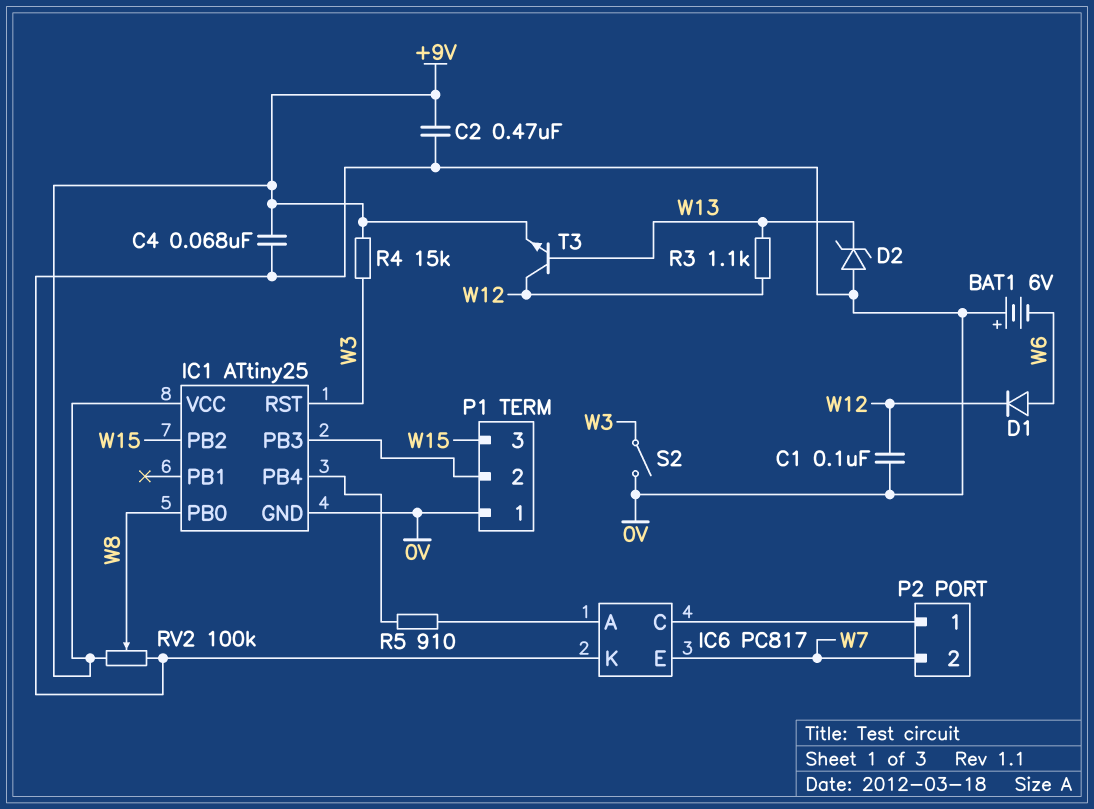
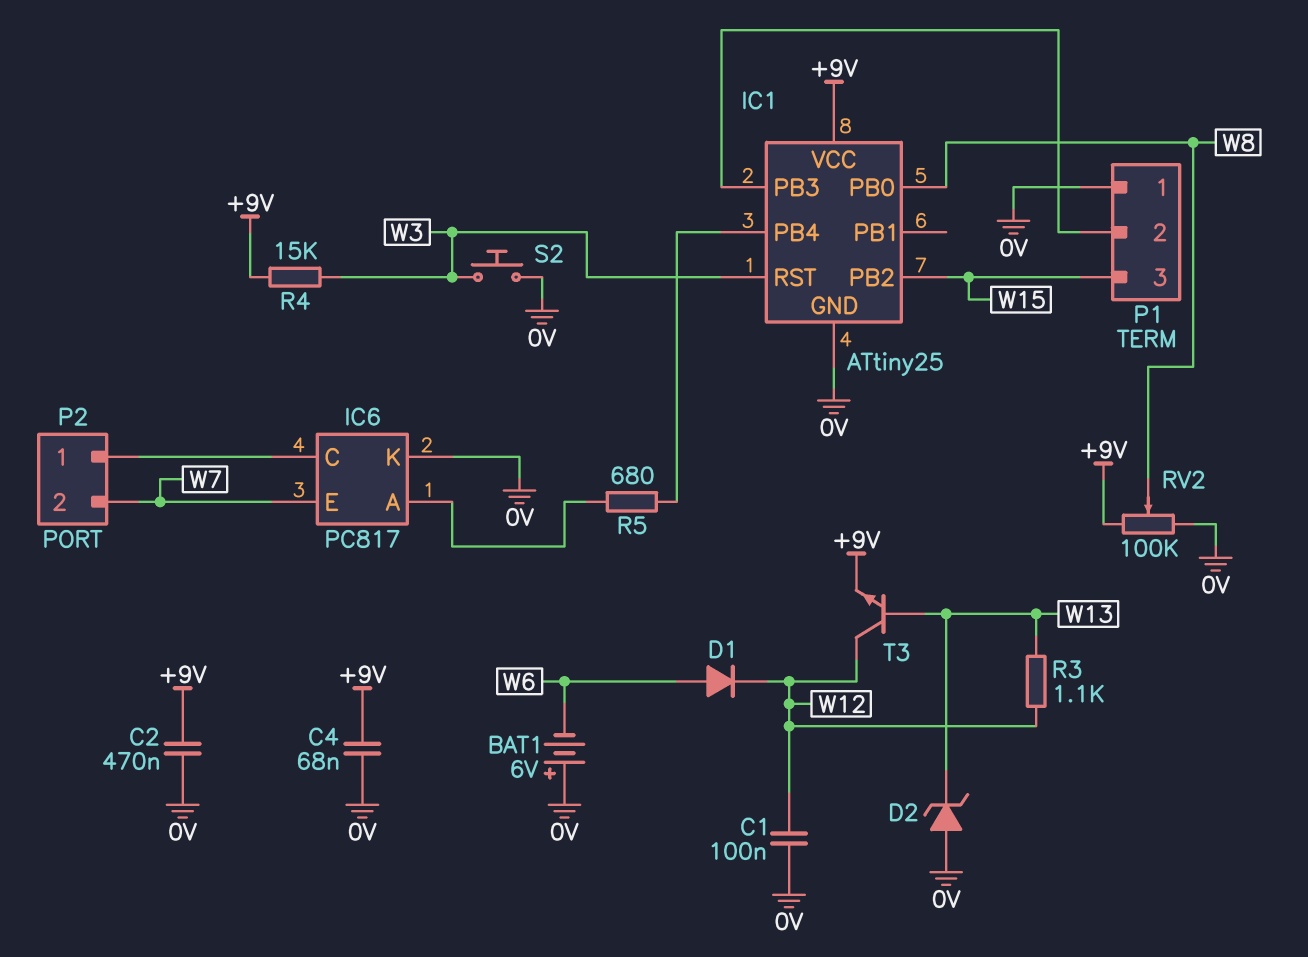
R5: 910 (IC1/PB4, IC6/A) -> 680 (IC1/PB4, IC6/A)
S2: switch (0V, W3) -> button (0V, W3)

